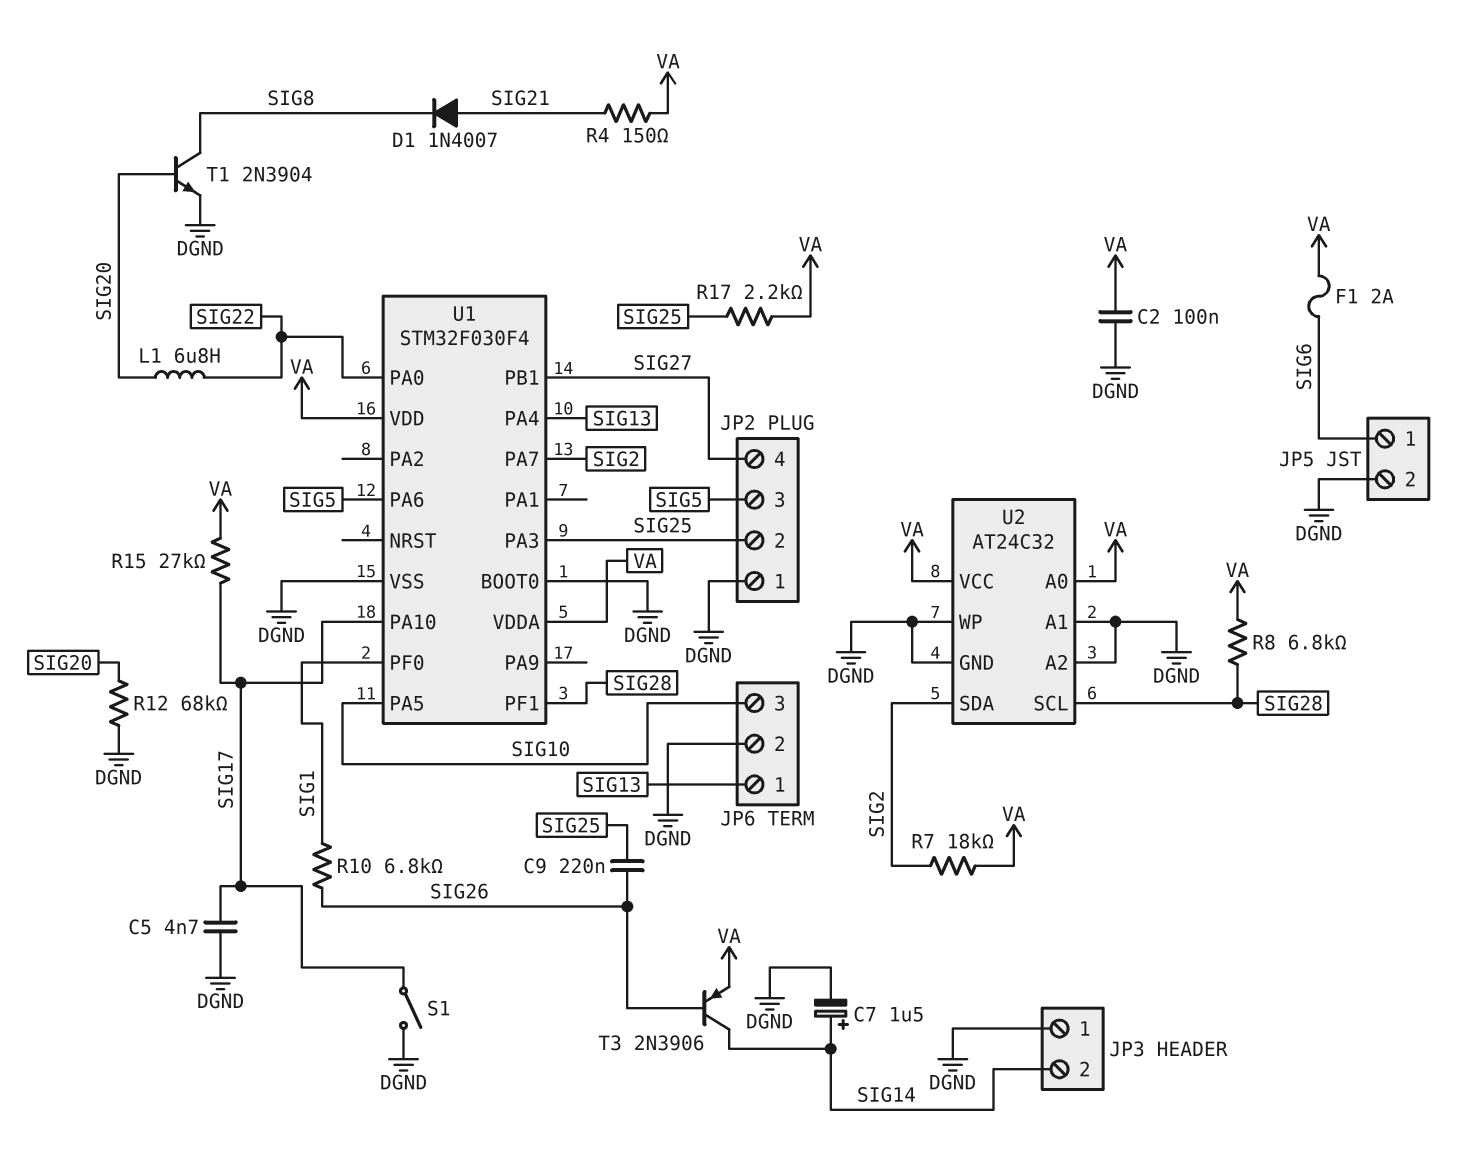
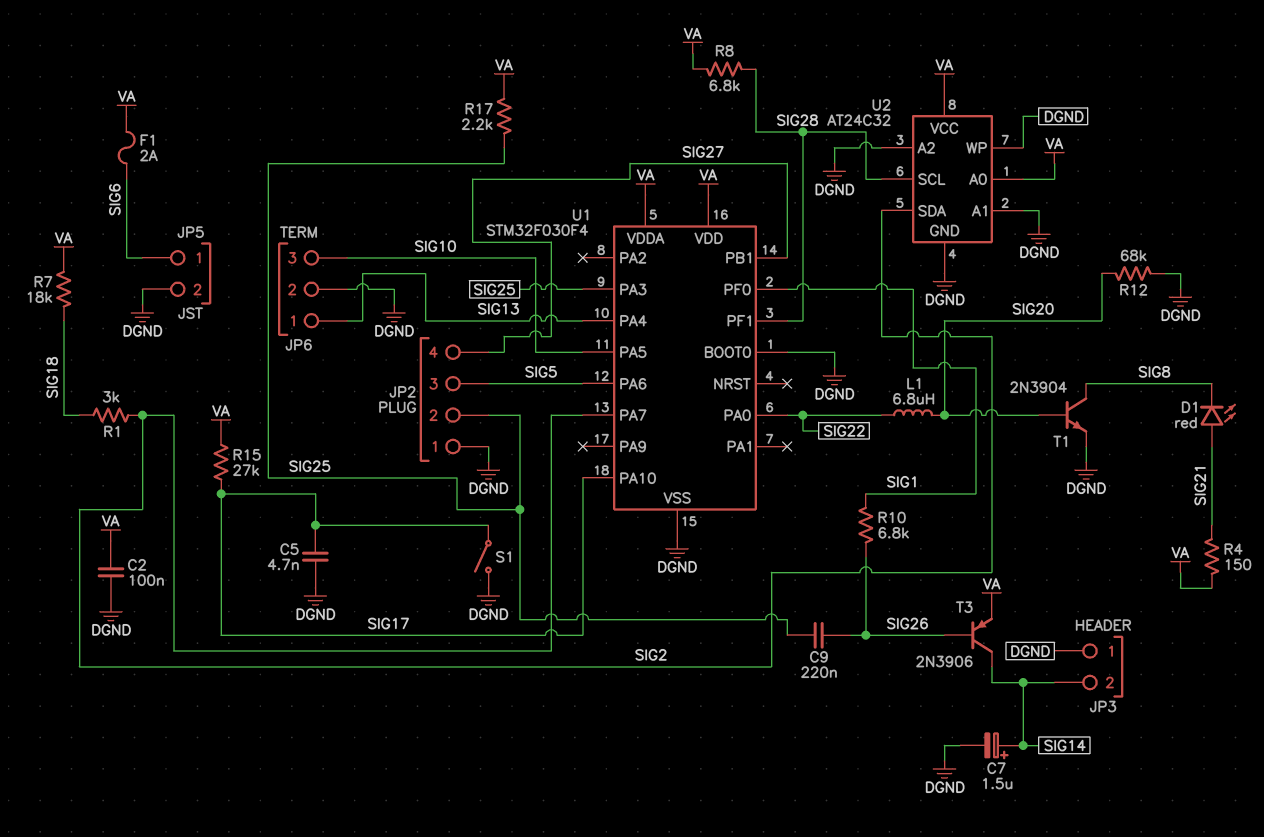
D1: diode 1N4007 (A SIG21, K SIG8) -> LED red (A SIG21, K SIG8)
R1: none -> 3k (SIG2, SIG18)
R7: 18k (SIG2, VA) -> 18k (SIG18, VA)

